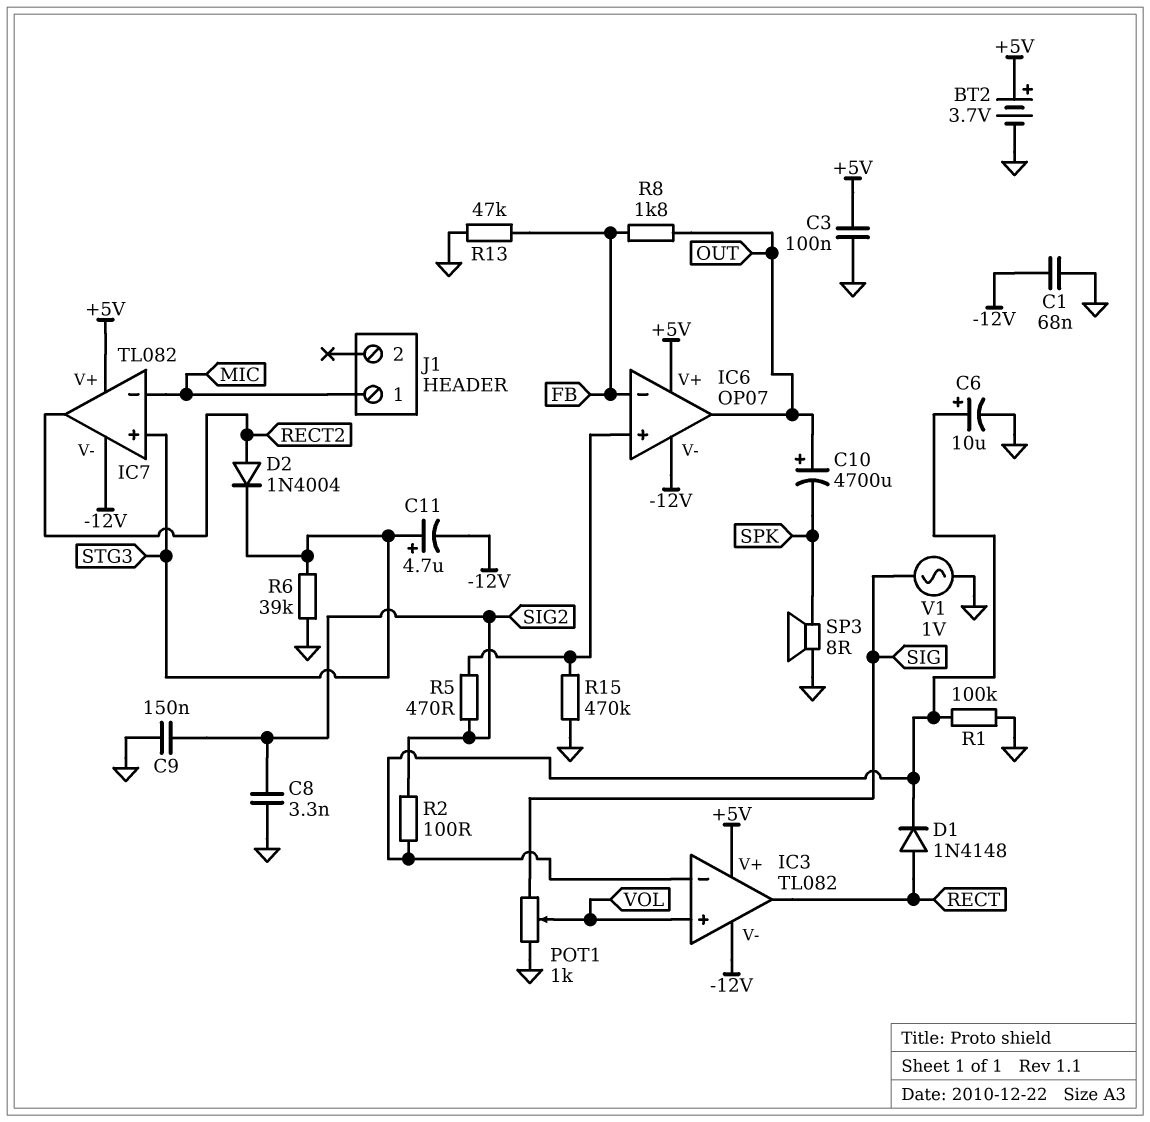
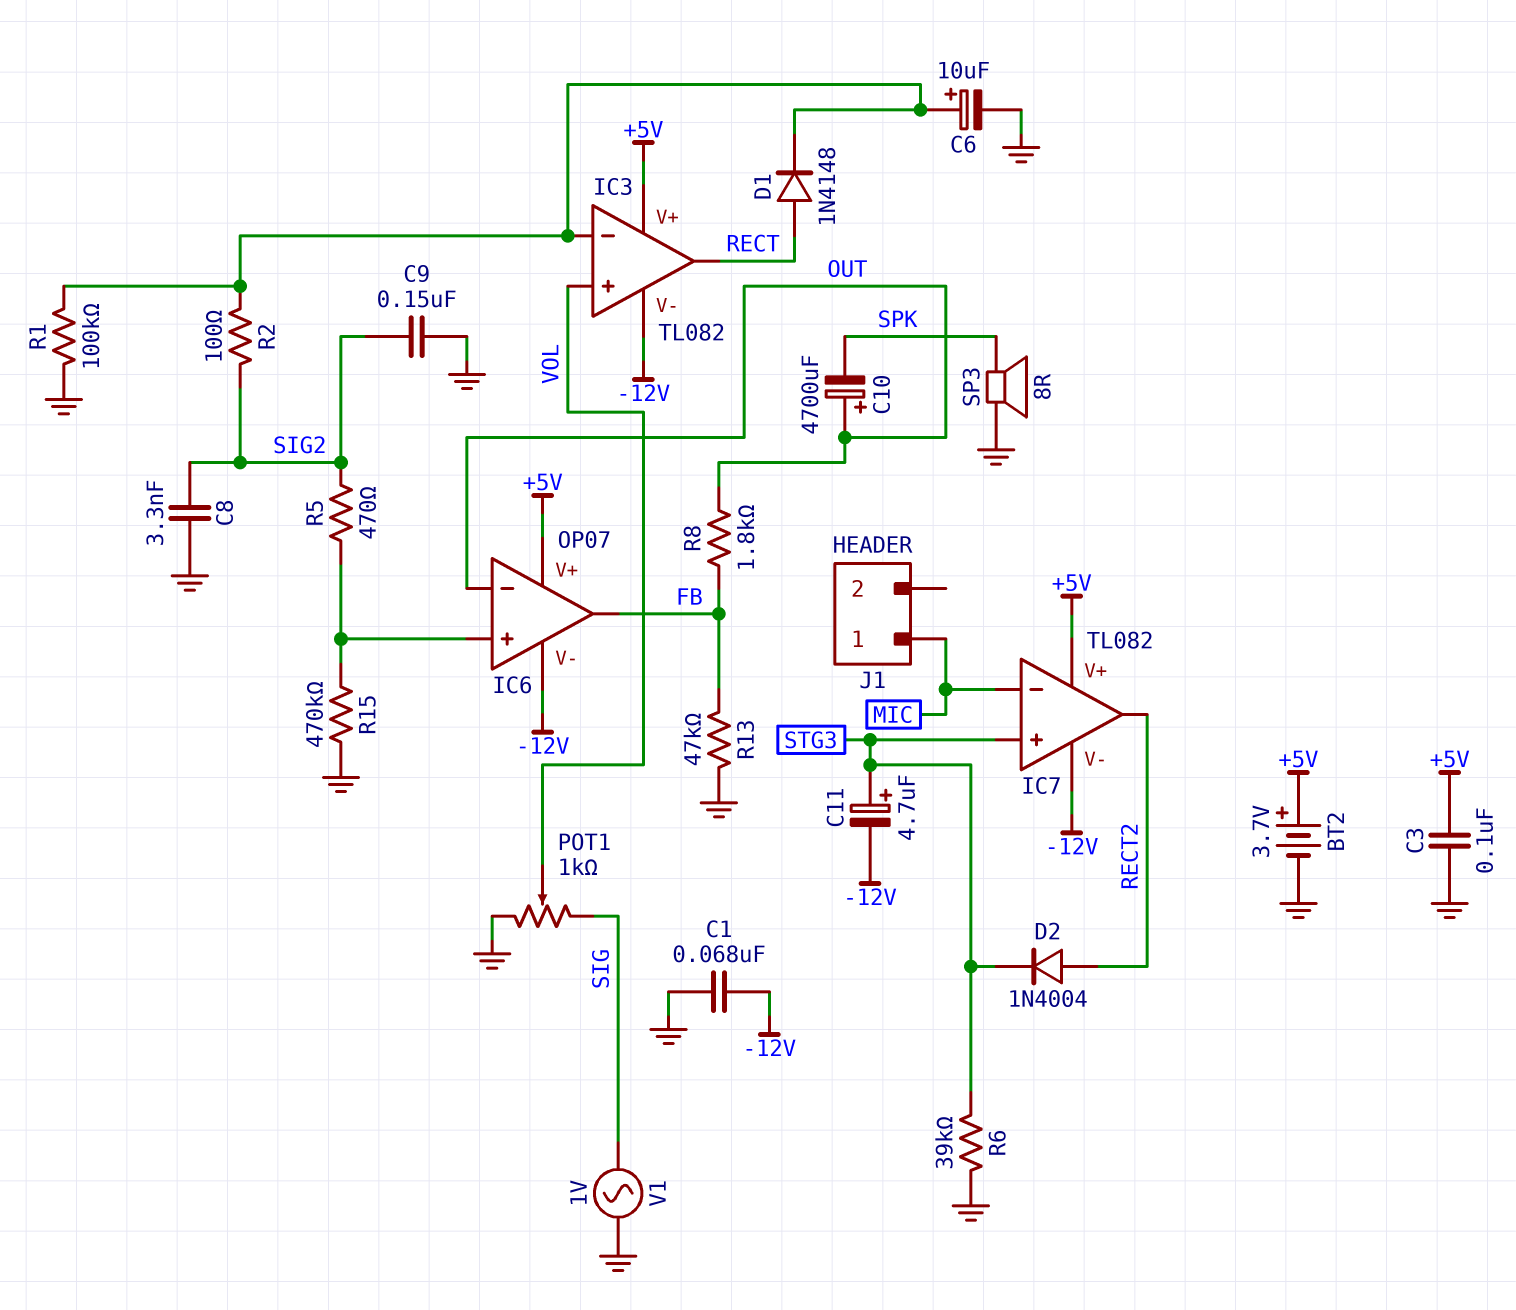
IC6 pin in-: FB -> OUT
IC6 pin out: OUT -> FB

